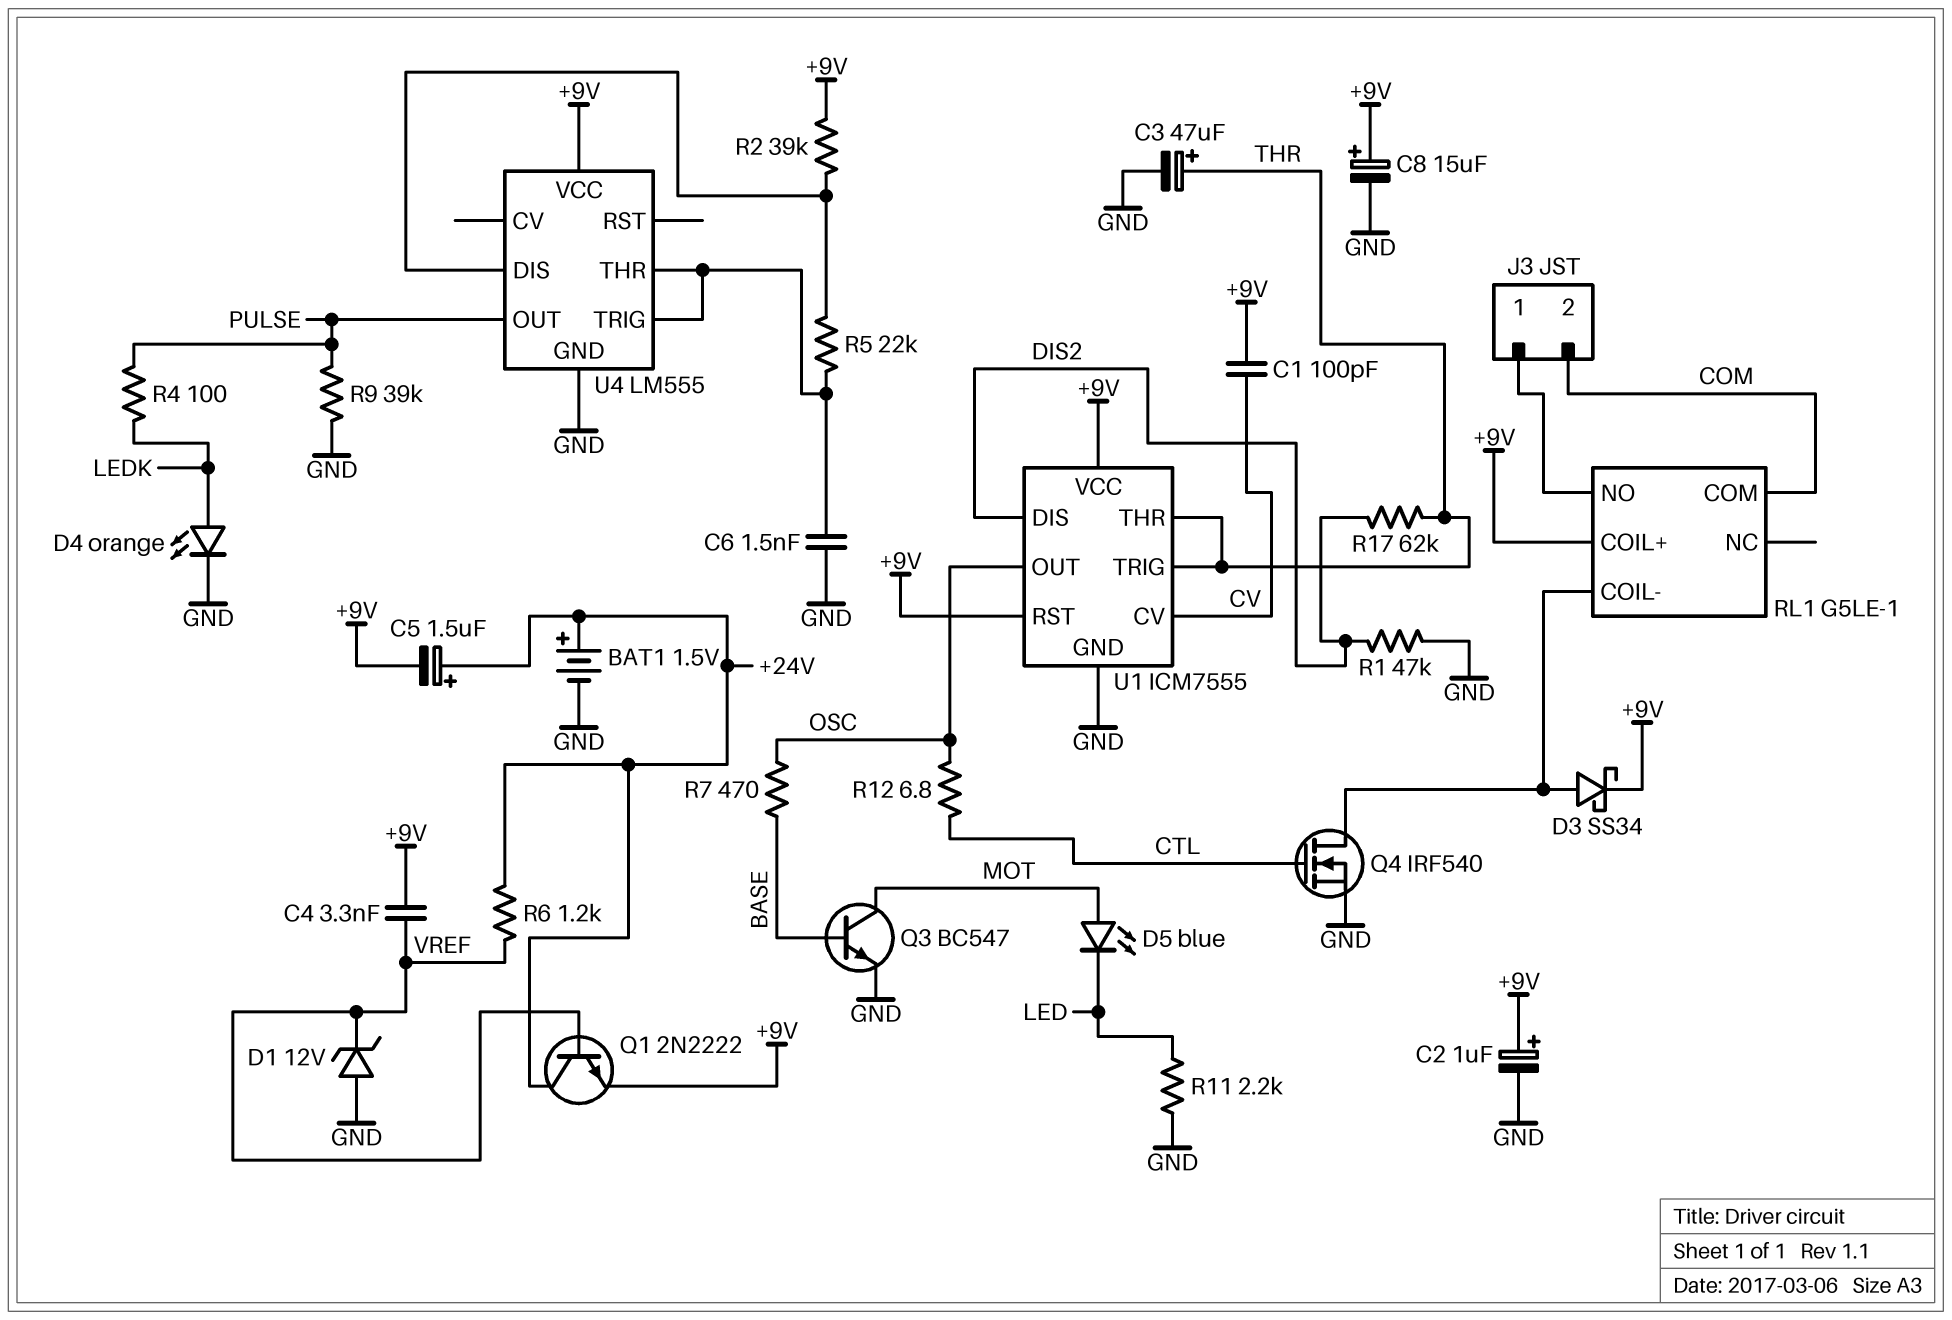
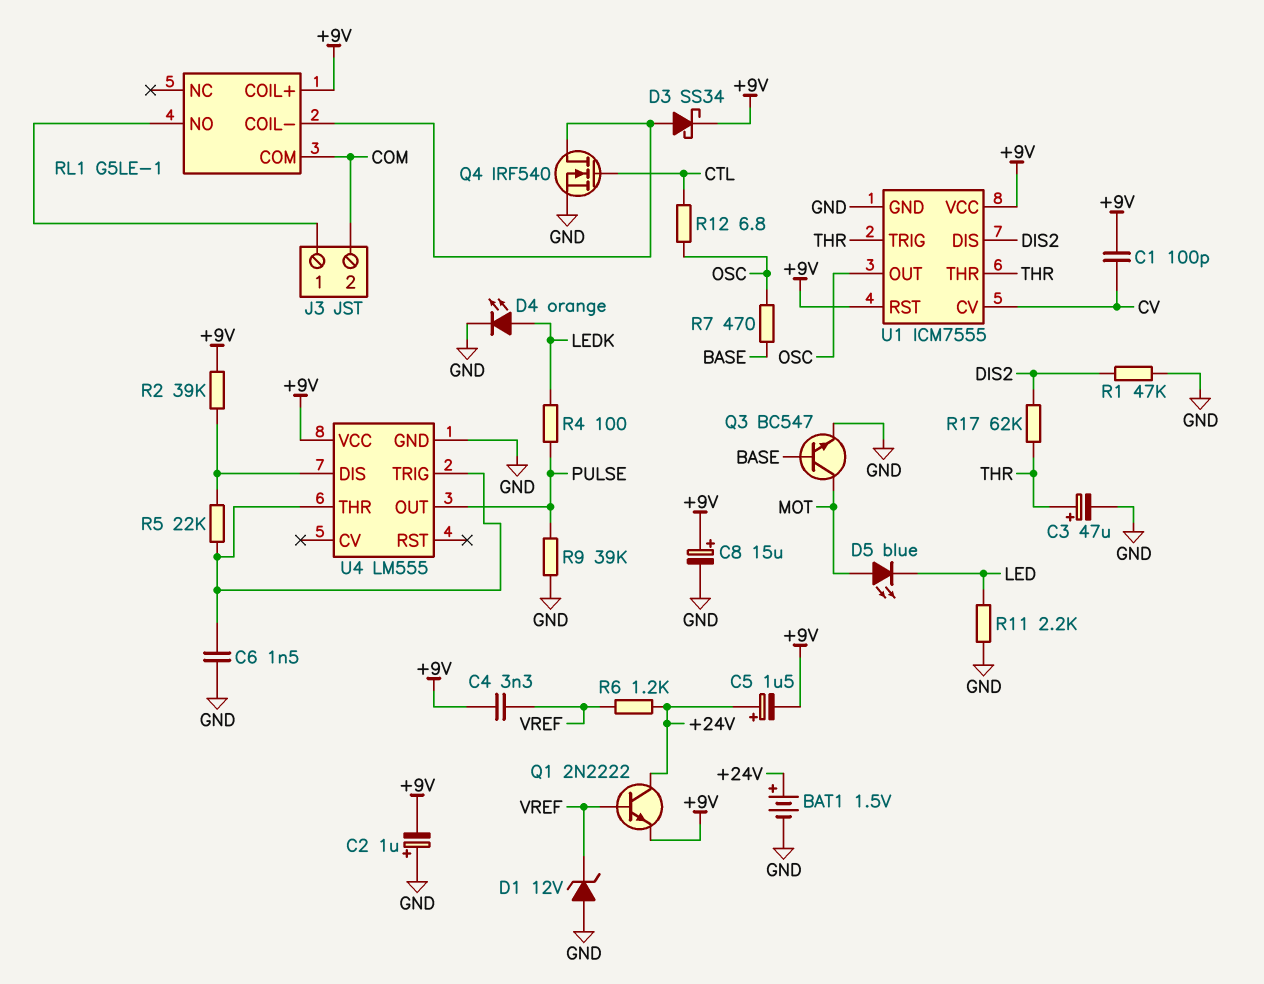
C2: 1uF (plus +9V, minus GND) -> 1uF (plus GND, minus +9V)

